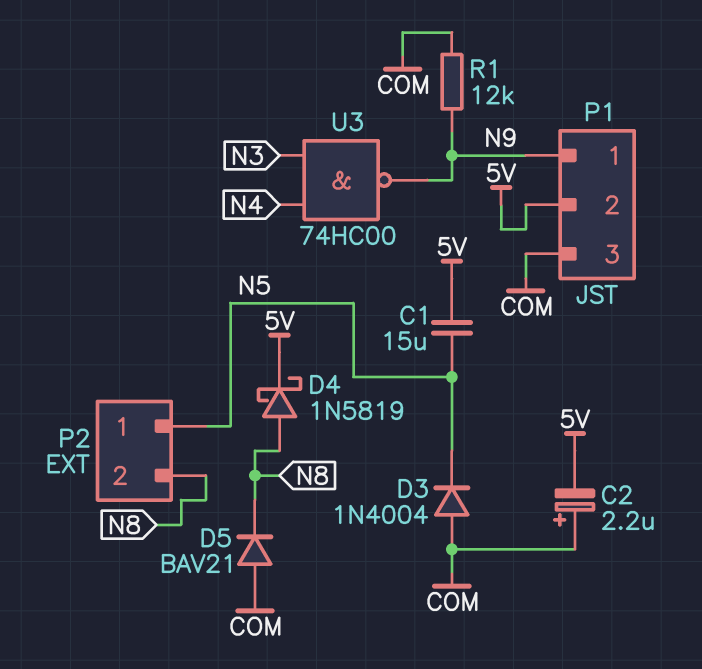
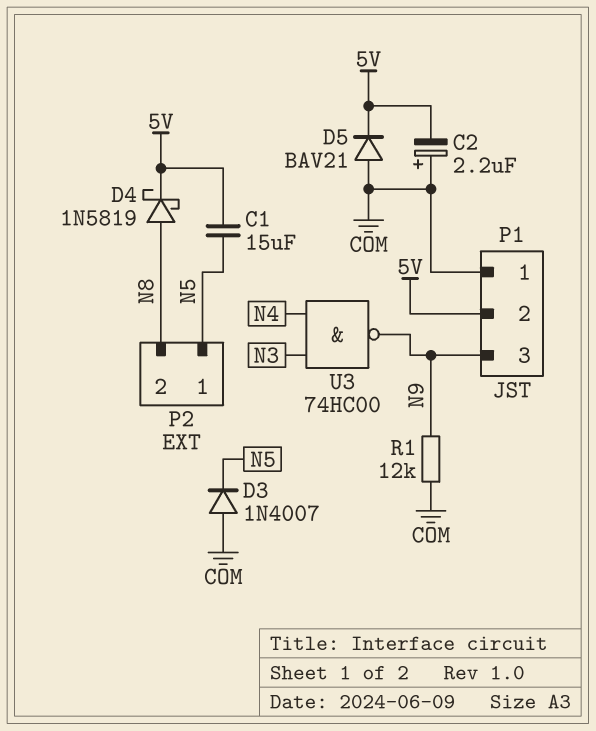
D3: diode 1N4004 (A COM, K N5) -> diode 1N4007 (A COM, K N5)
D5: diode BAV21 (A COM, K N8) -> diode BAV21 (A COM, K 5V)
P1 pin 1: N9 -> COM
P1 pin 3: COM -> N9

